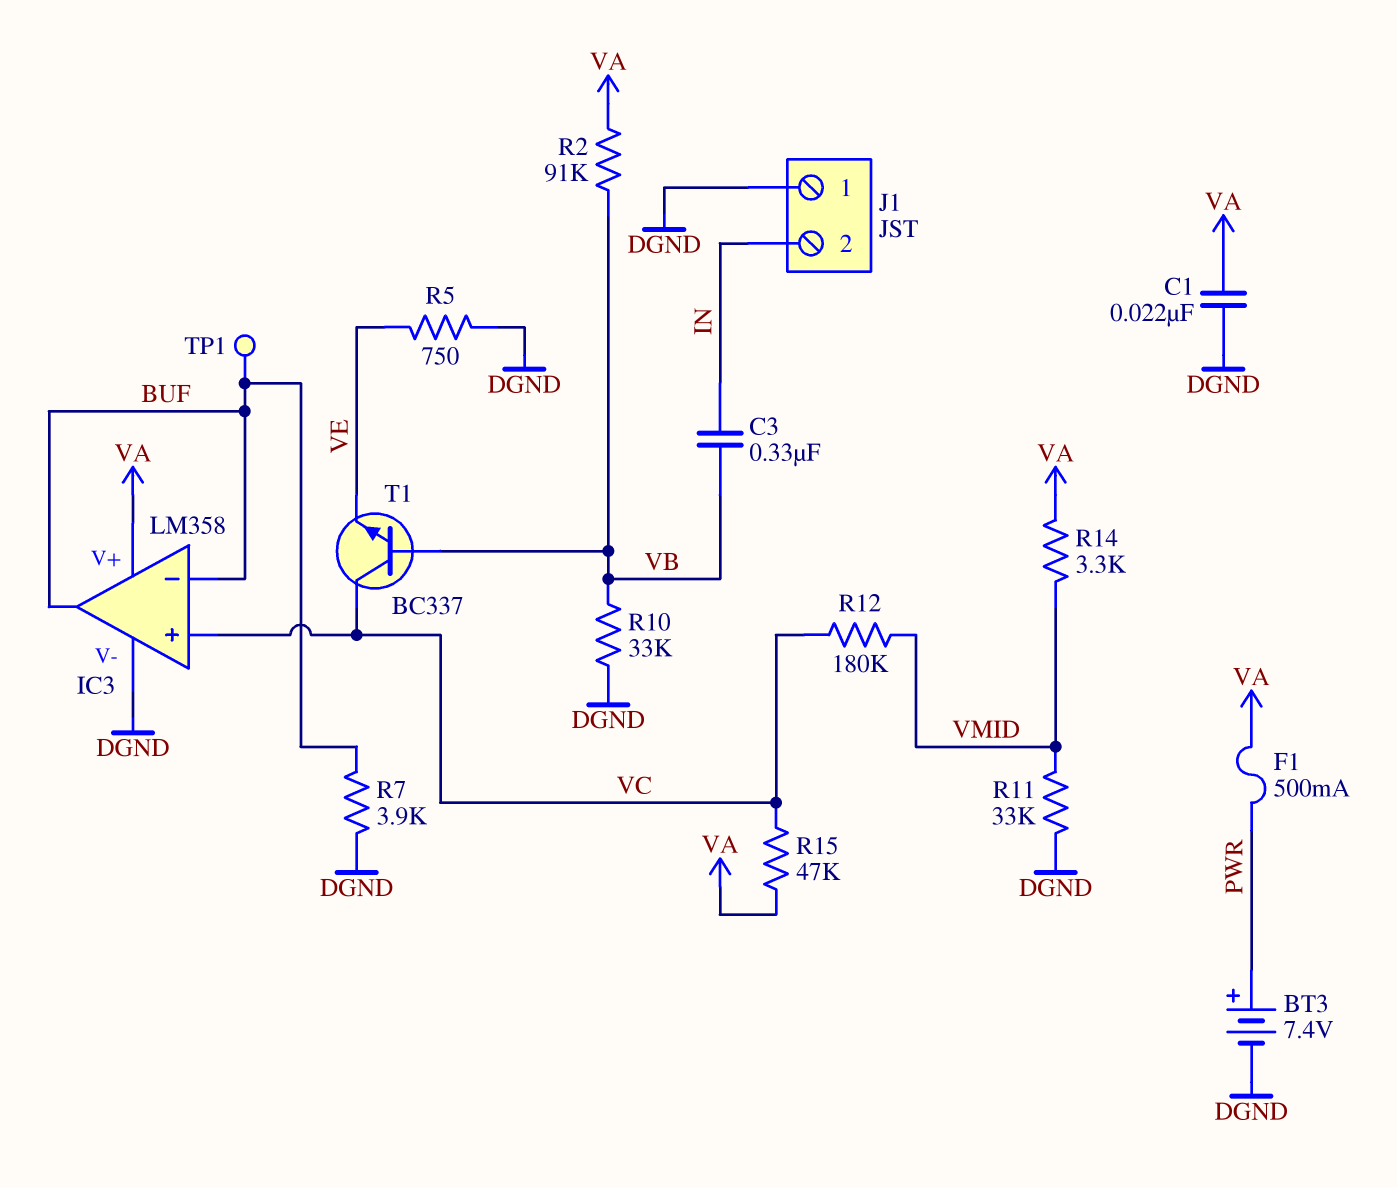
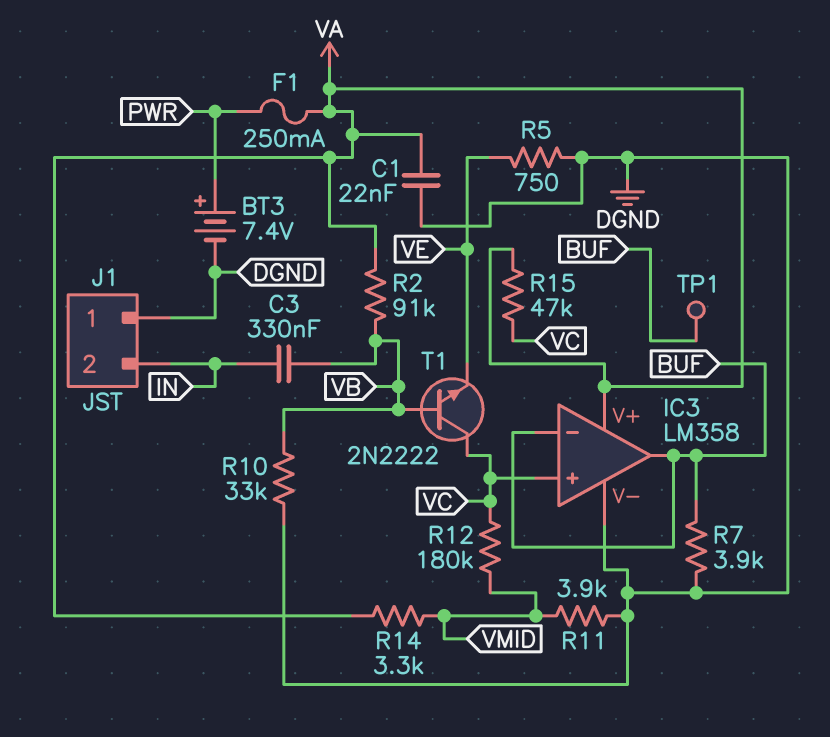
F1: 500mA (PWR, VA) -> 250mA (PWR, VA)
R11: 33k (DGND, VMID) -> 3.9k (DGND, VMID)
T1: NPN BC337 (B VB, C VC, E VE) -> NPN 2N2222 (B VB, C VC, E VE)

